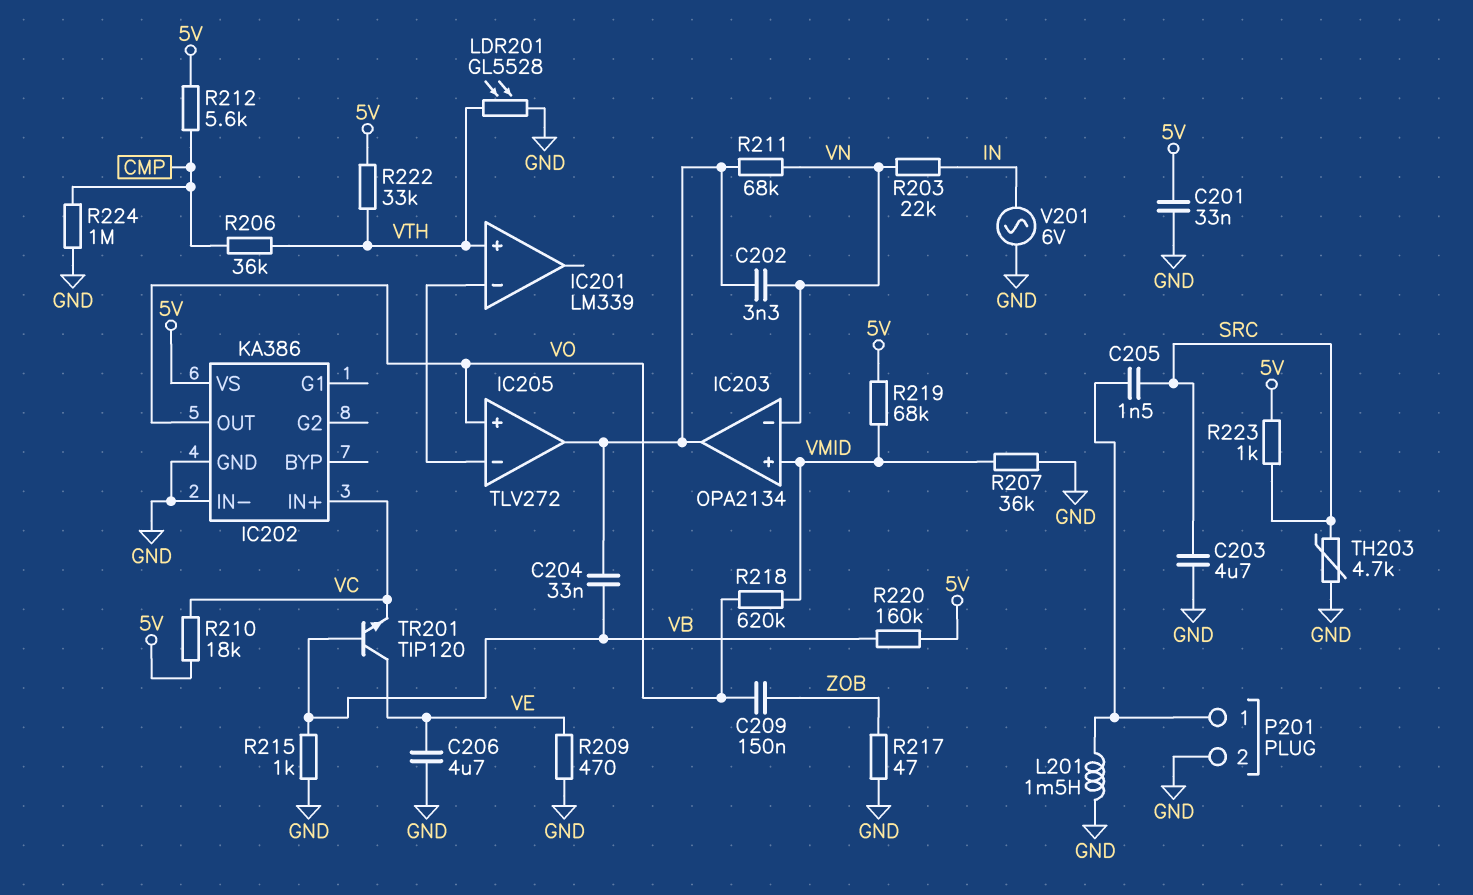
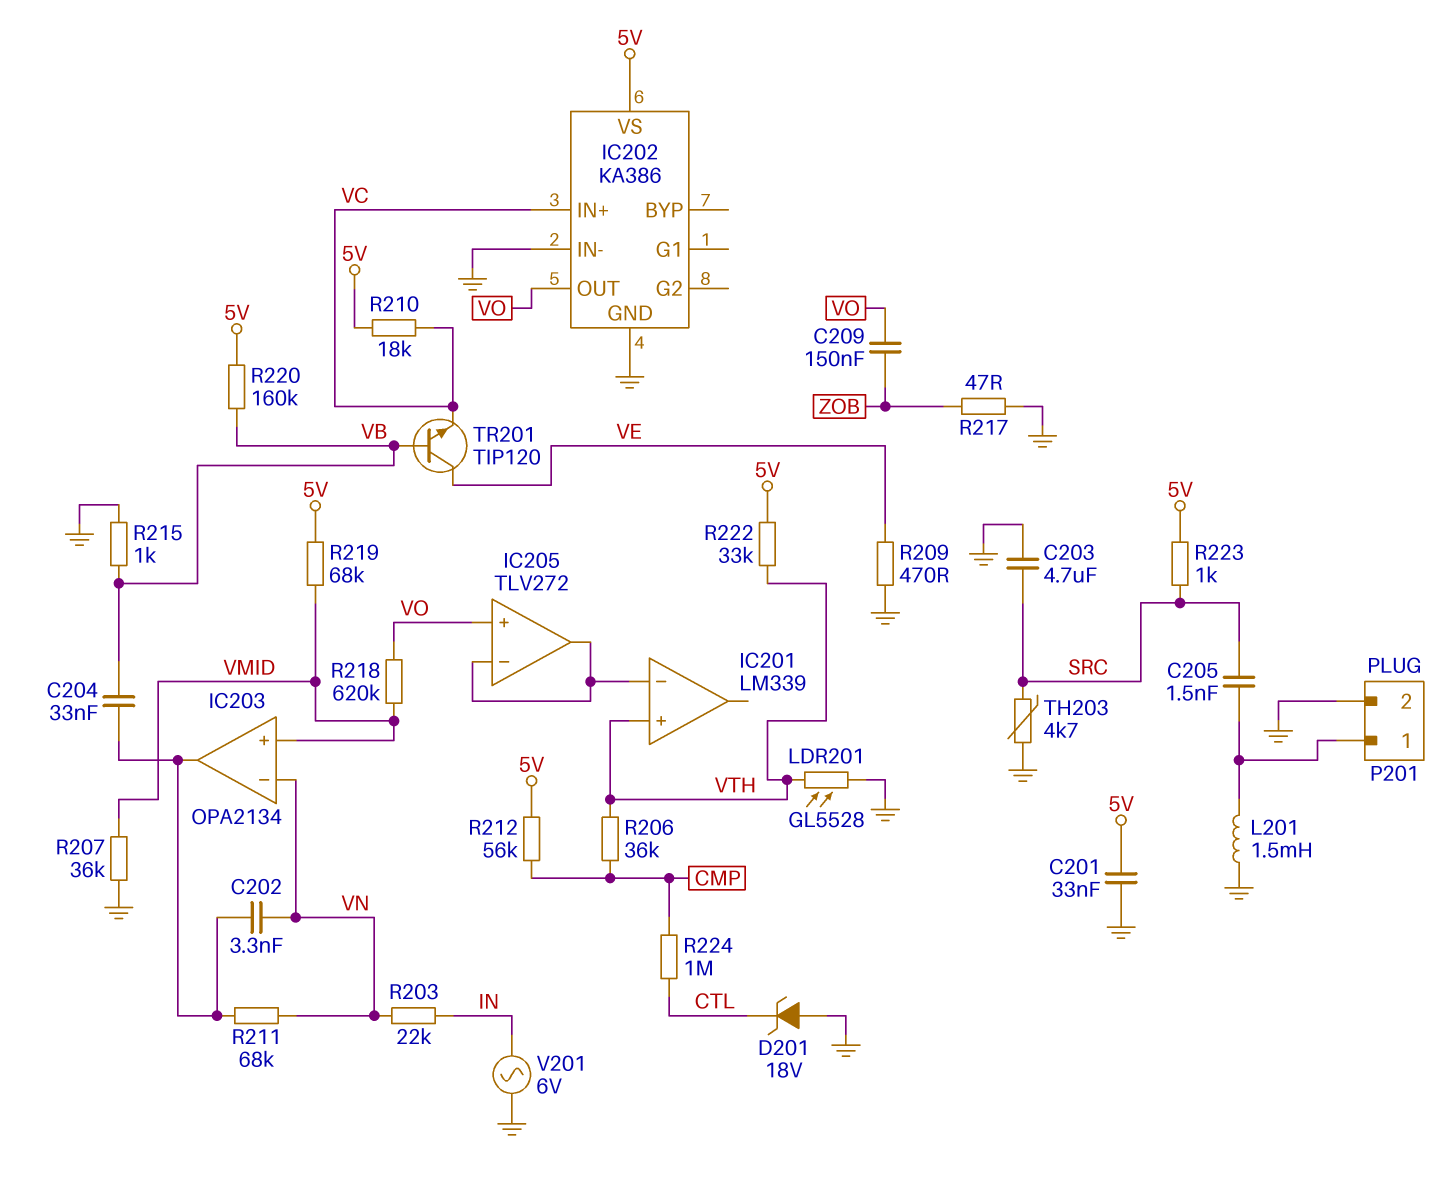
C206: 4.7uF (GND, VE) -> none
D201: none -> zener 18V (A GND, K CTL)
IC205 pin out: IC203/out -> IC201/in-
R212: 5.6k (5V, CMP) -> 56k (5V, CMP)
R224: 1M (CMP, GND) -> 1M (CMP, CTL)

